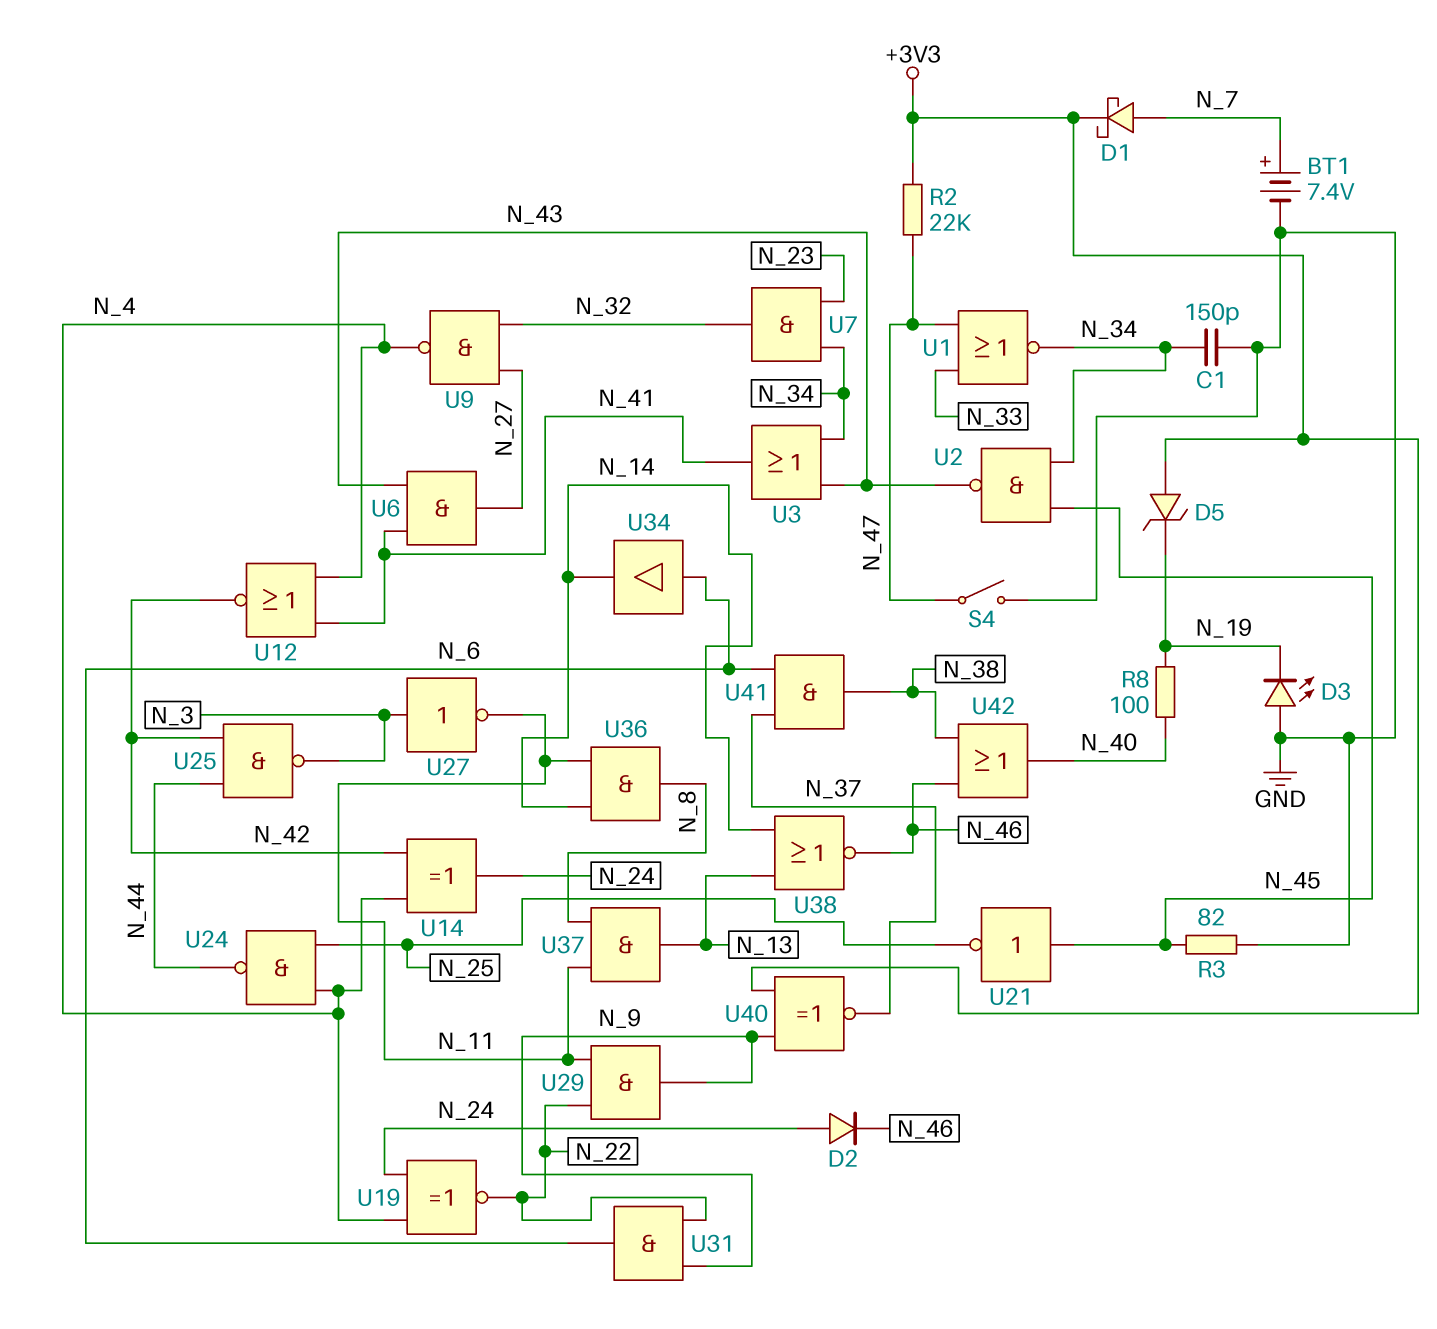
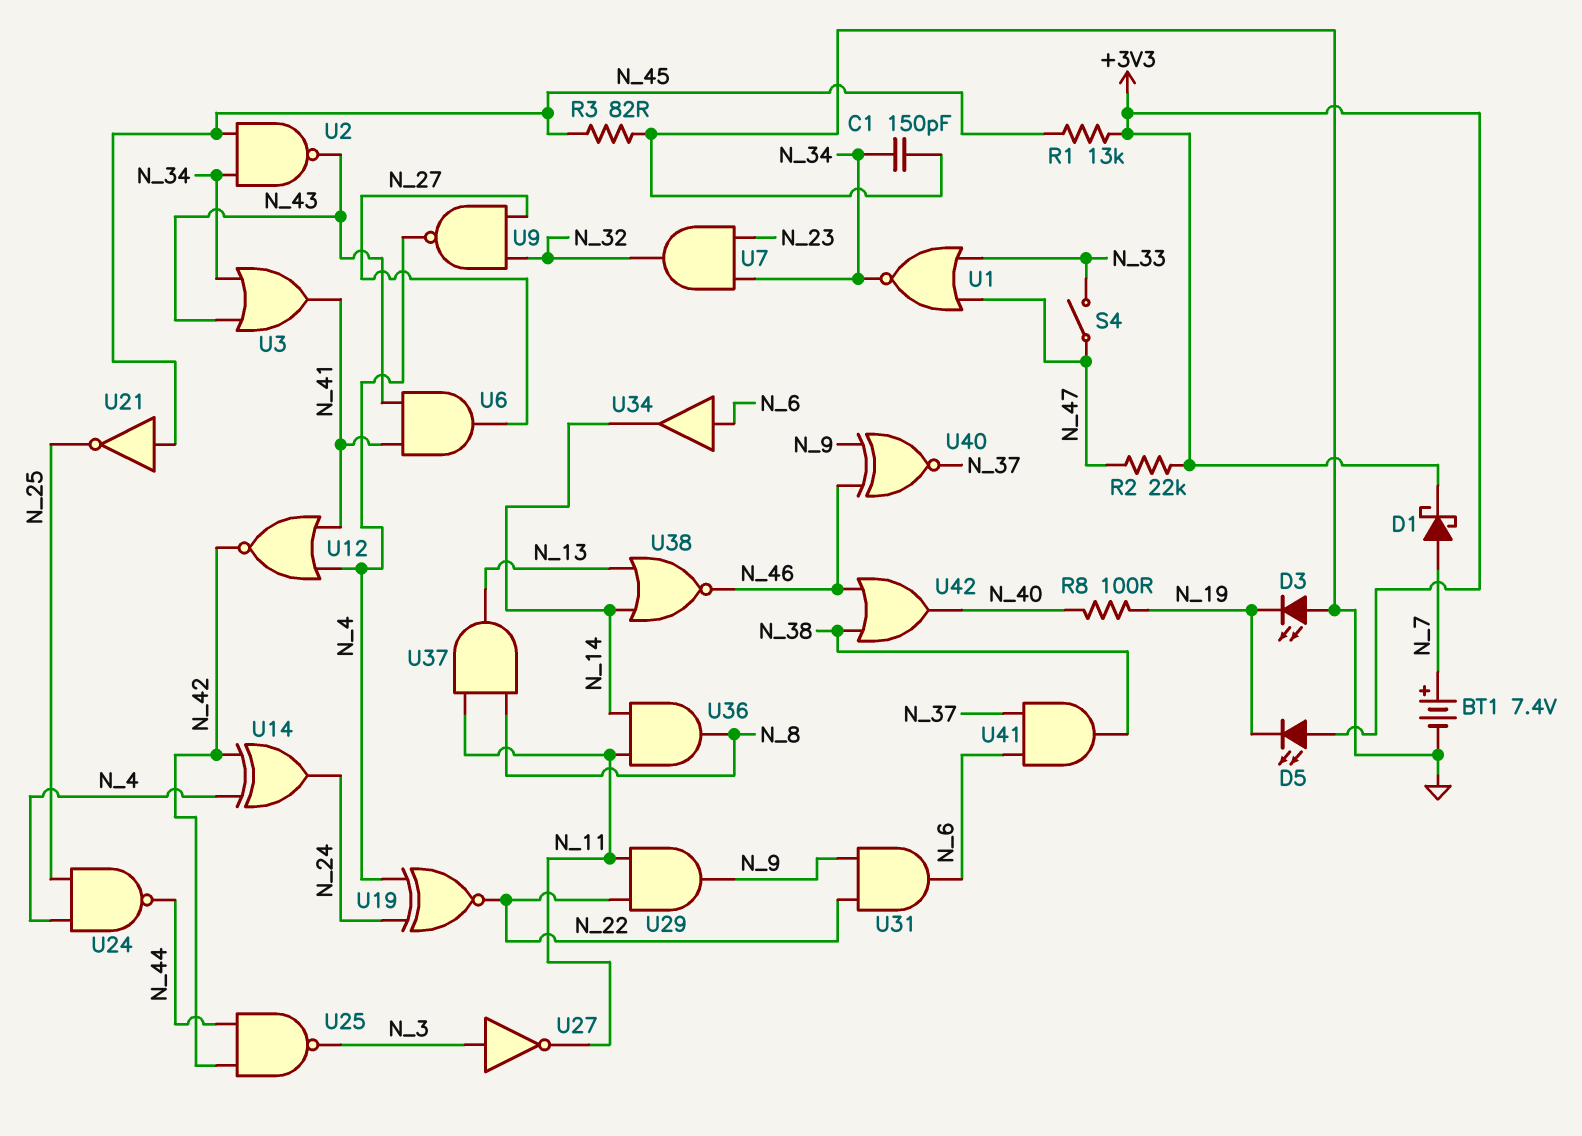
D2: diode (A N_24, K N_46) -> none
D5: zener (A +3V3, K N_19) -> LED (A +3V3, K N_19)
R1: none -> 13k (+3V3, N_45)
S4: switch (GND, N_47) -> switch (N_33, N_47)
U40: XNOR (in +3V3, in N_9, out N_37) -> XNOR (in N_9, in N_46, out N_37)

